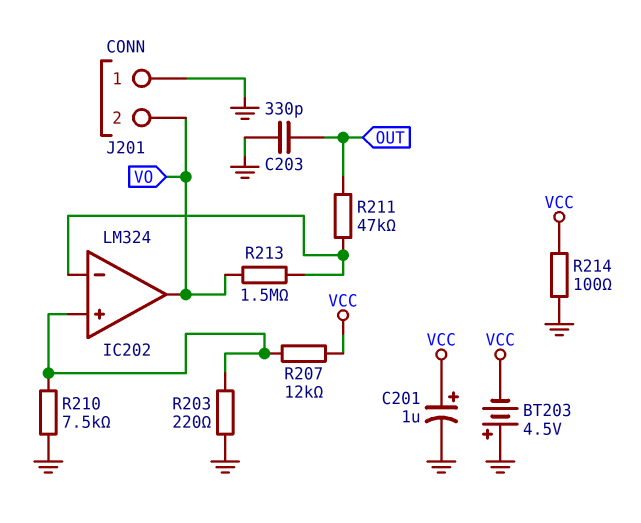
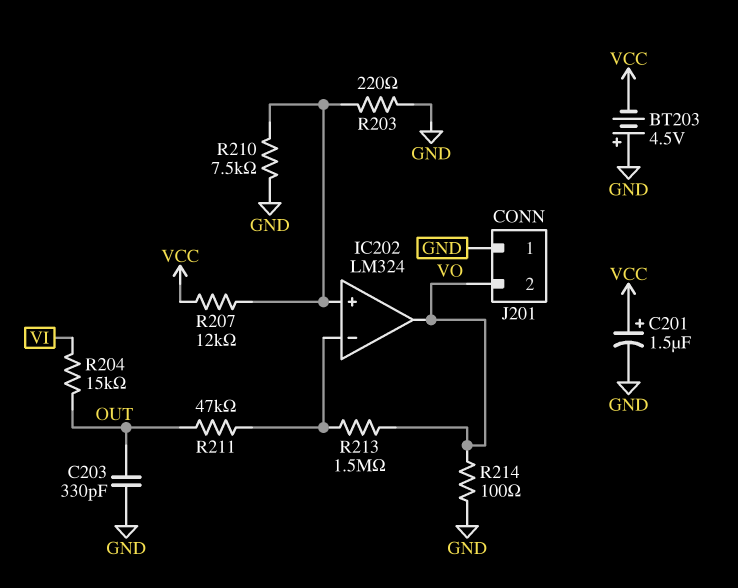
C201: 1uF (plus VCC, minus GND) -> 1.5uF (plus VCC, minus GND)
R204: none -> 15k (OUT, VI)
R214: 100 (GND, VCC) -> 100 (GND, VO)

